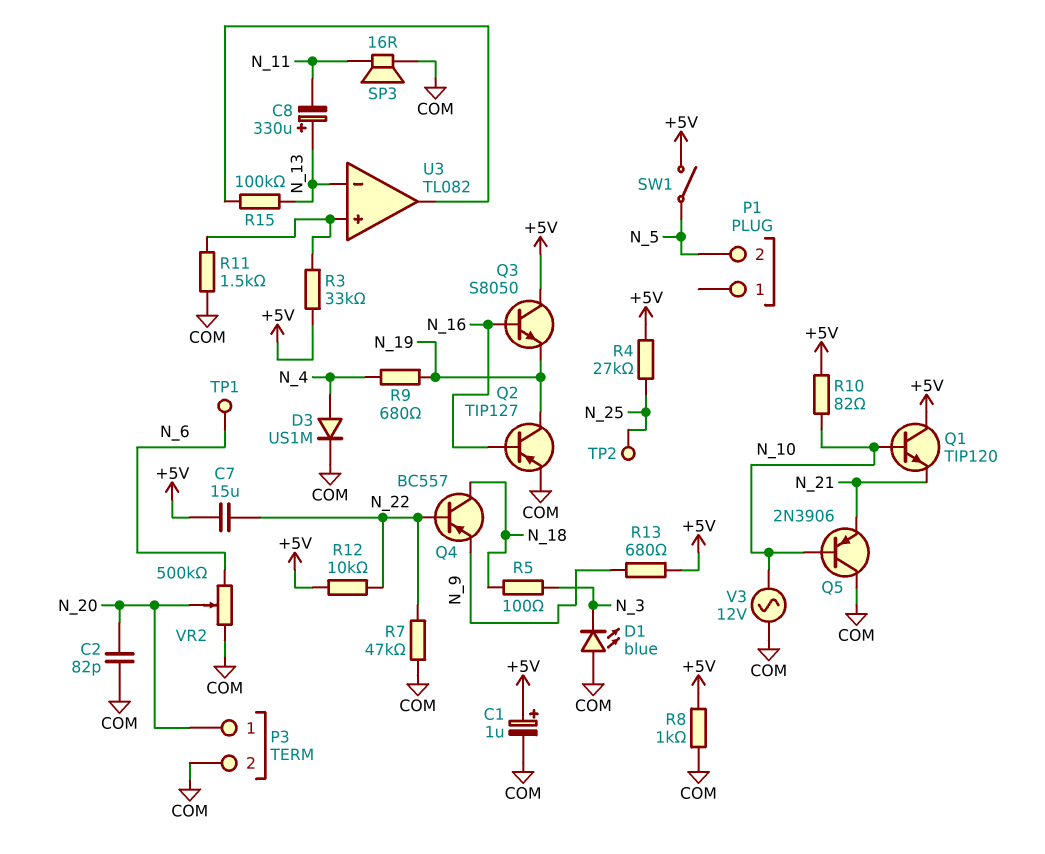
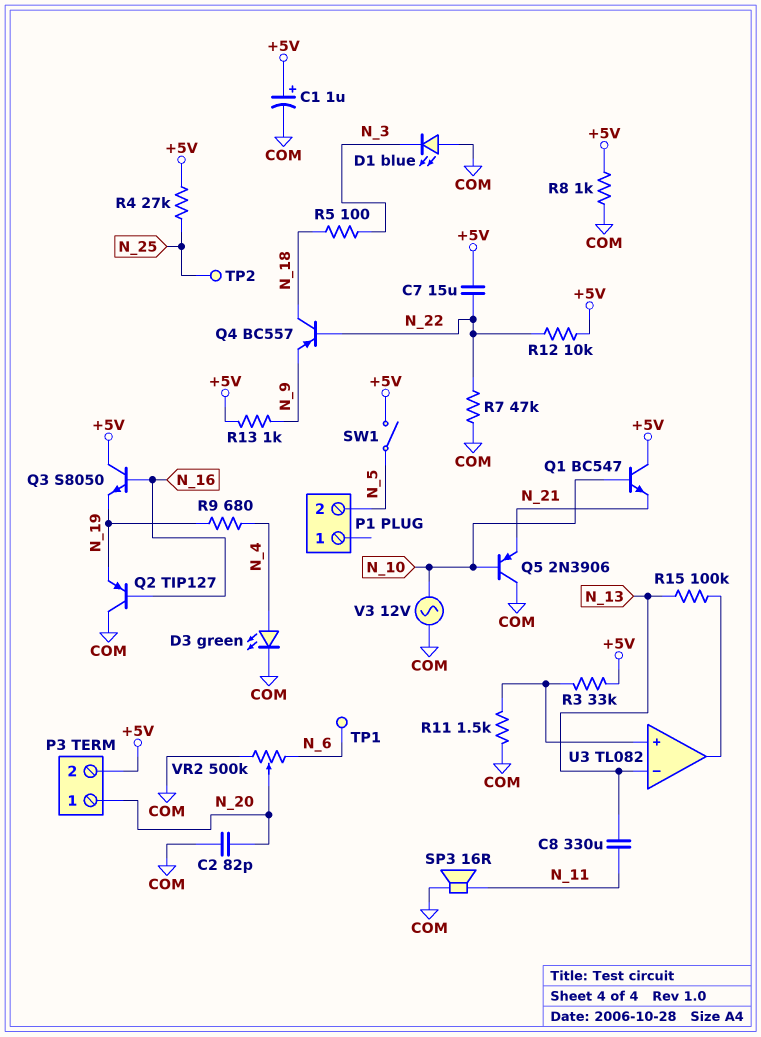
C8: 330uF (plus N_13, minus N_11) -> 330uF (N_11, N_13)
D3: diode US1M (A N_4, K COM) -> LED green (A N_4, K COM)
P3 pin 2: COM -> +5V
Q1: NPN TIP120 (B N_10, C +5V, E N_21) -> NPN BC547 (B N_10, C +5V, E N_21)
Q2: PNP TIP127 (B N_16, C N_19, E COM) -> PNP TIP127 (B N_16, C COM, E N_19)
R10: 82 (+5V, N_10) -> none
R13: 680 (+5V, N_9) -> 1k (+5V, N_9)

